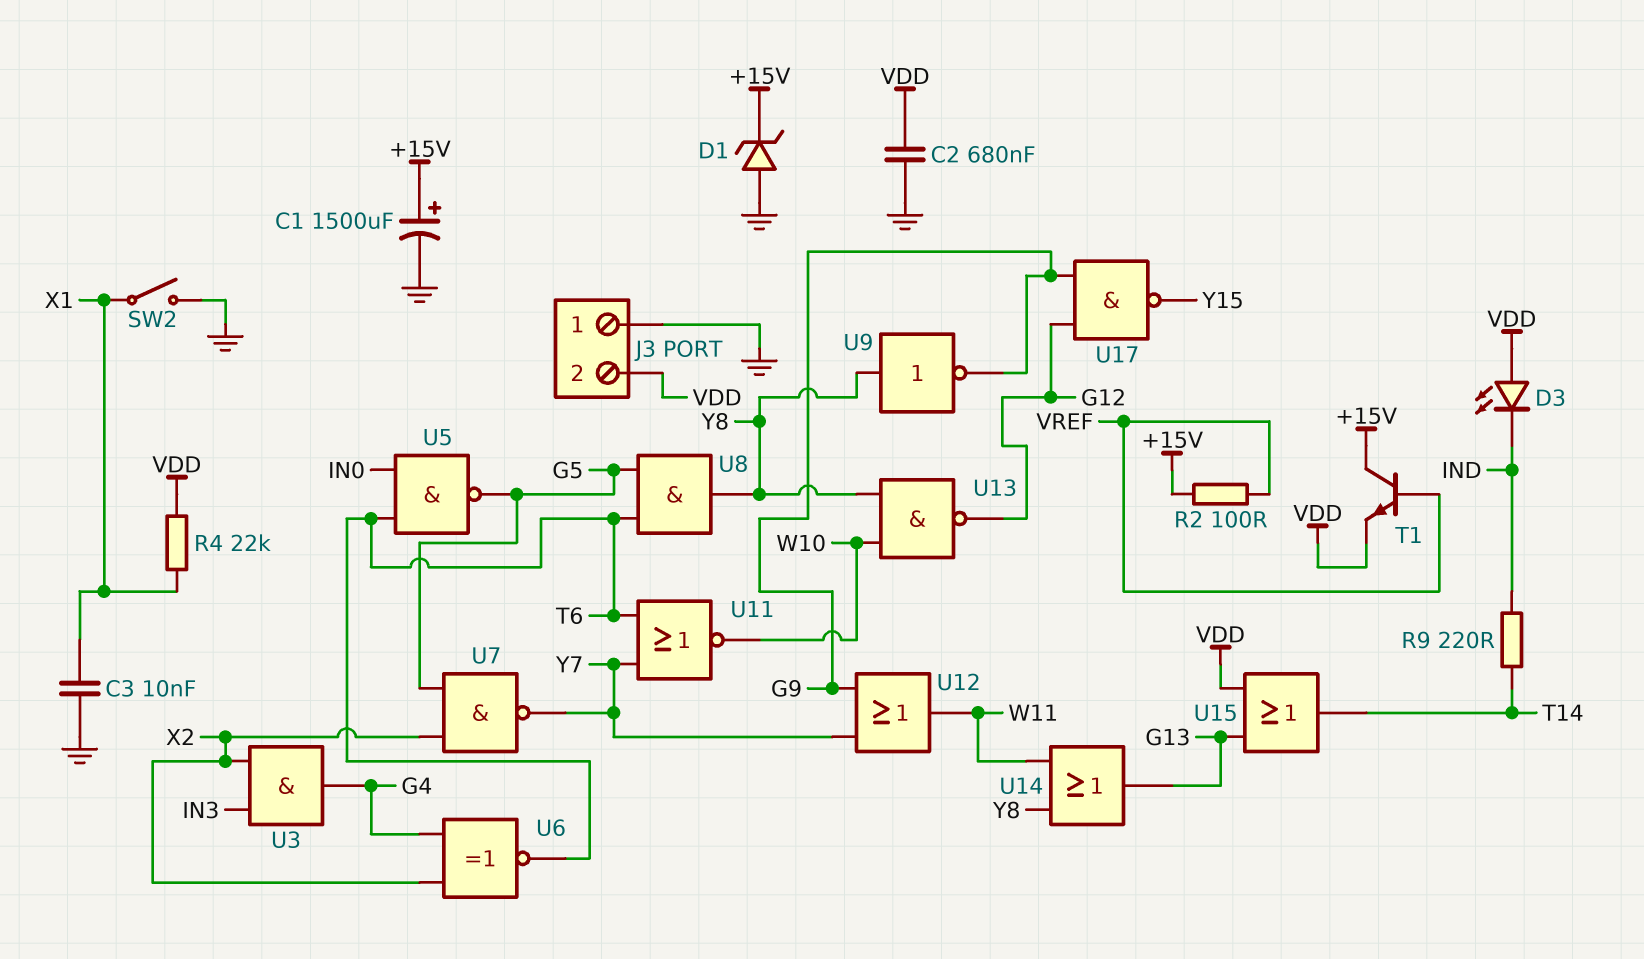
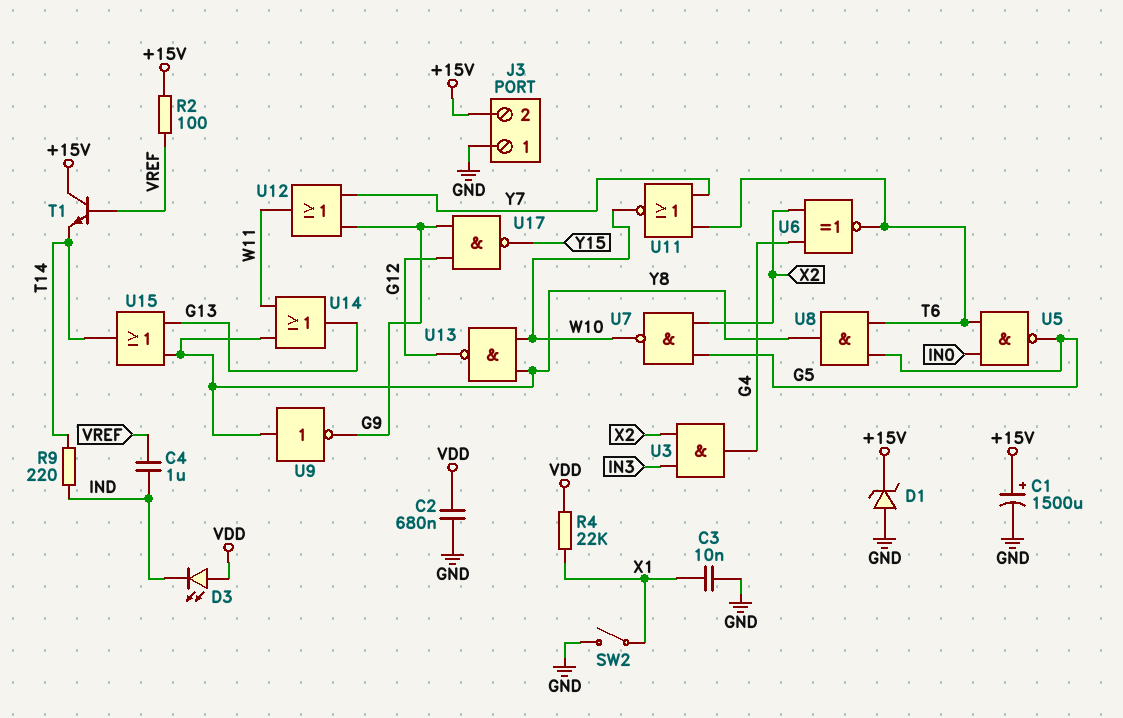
C4: none -> 1uF (IND, VREF)
J3 pin 2: VDD -> +15V
T1: NPN (B VREF, C +15V, E VDD) -> NPN (B VREF, C +15V, E T14)
U7: NAND (in G5, in X2, out Y7) -> NAND (in G5, in X2, out W10)
U15: OR (in G13, in VDD, out T14) -> OR (in G13, in Y8, out T14)

